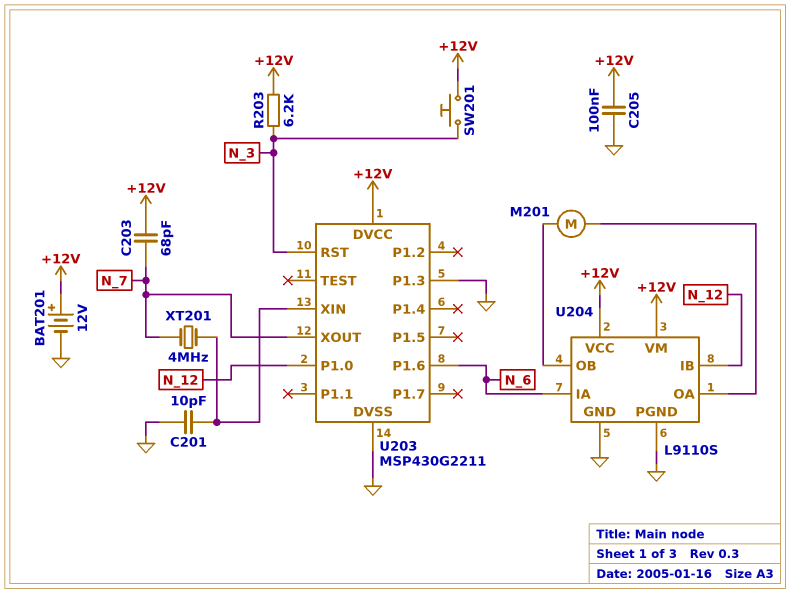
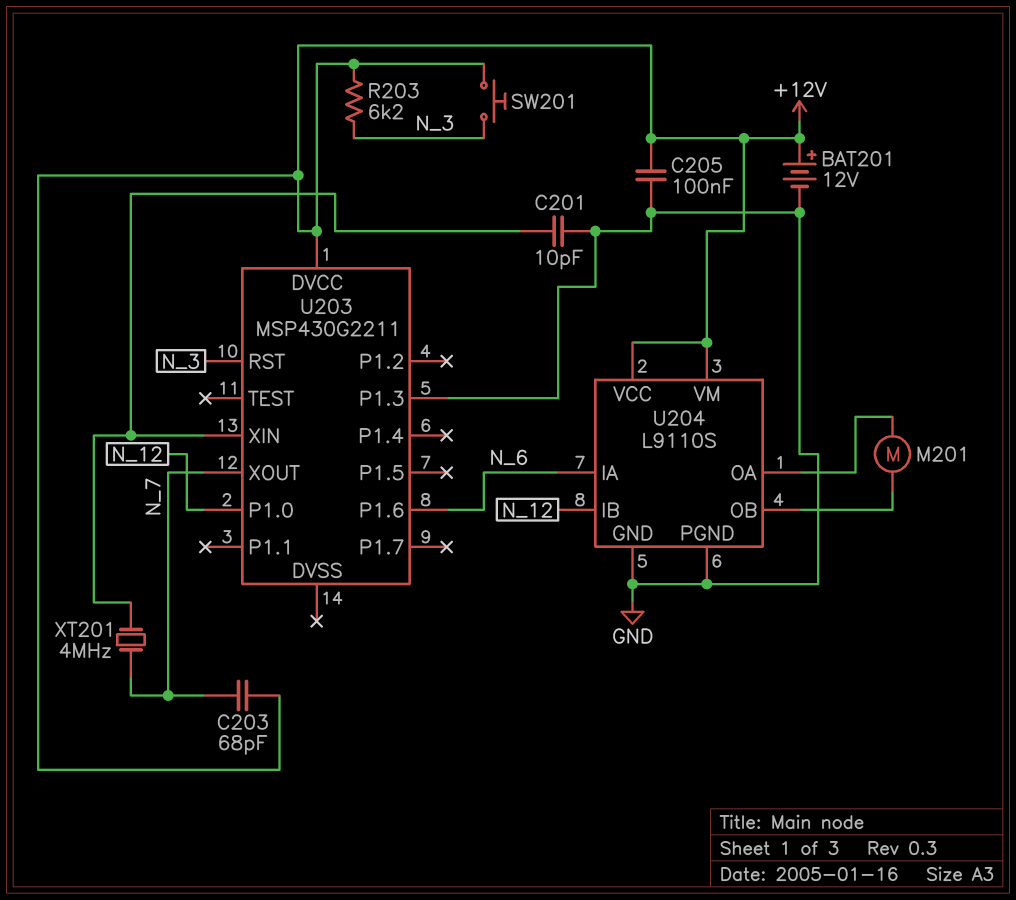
U203 pin DVSS: GND -> none

